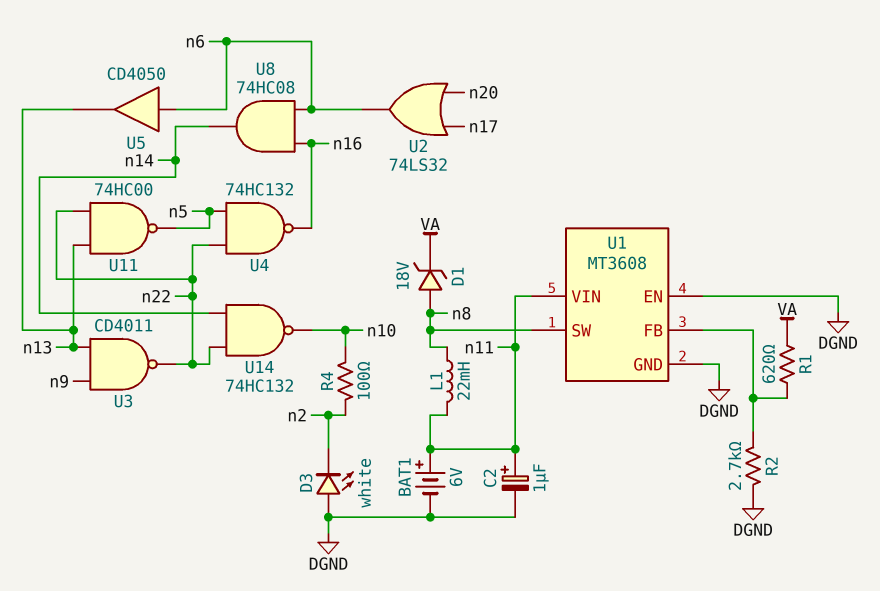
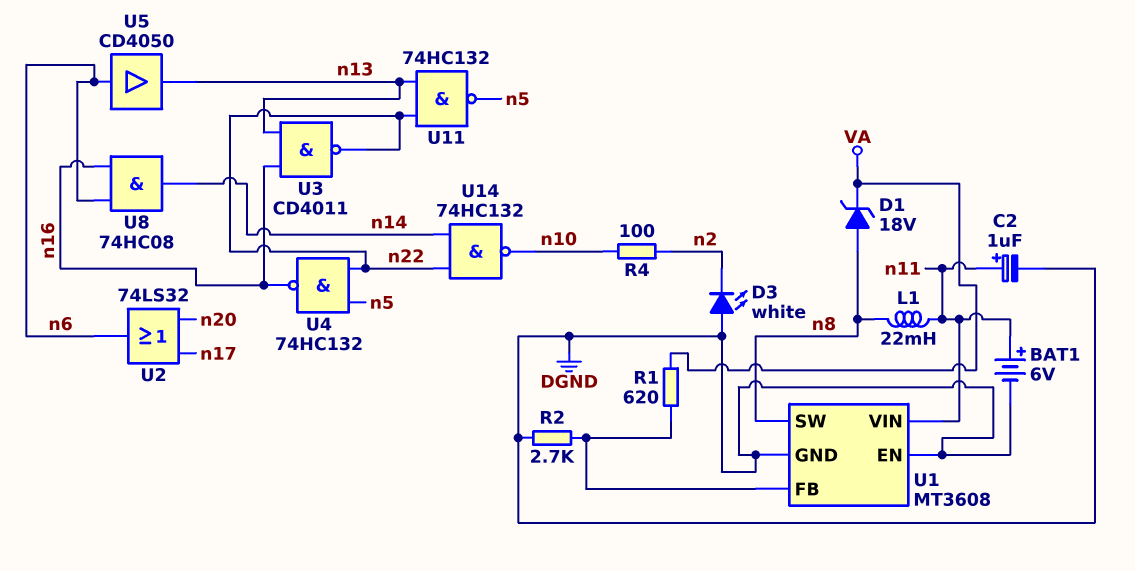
U3: NAND CD4011 (in n9, in n13, out n22) -> NAND CD4011 (in n13, in n16, out n22)
U11: NAND 74HC00 (in n13, in n22, out n5) -> NAND 74HC132 (in n13, in n22, out n5)

